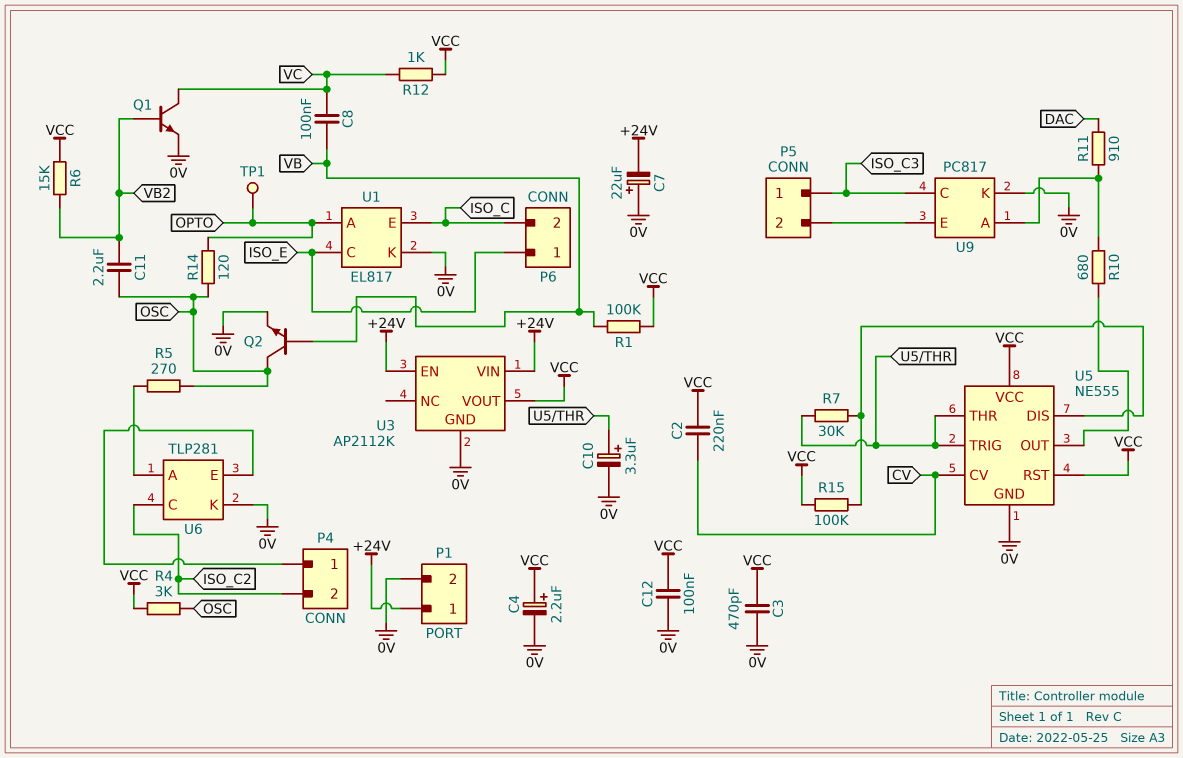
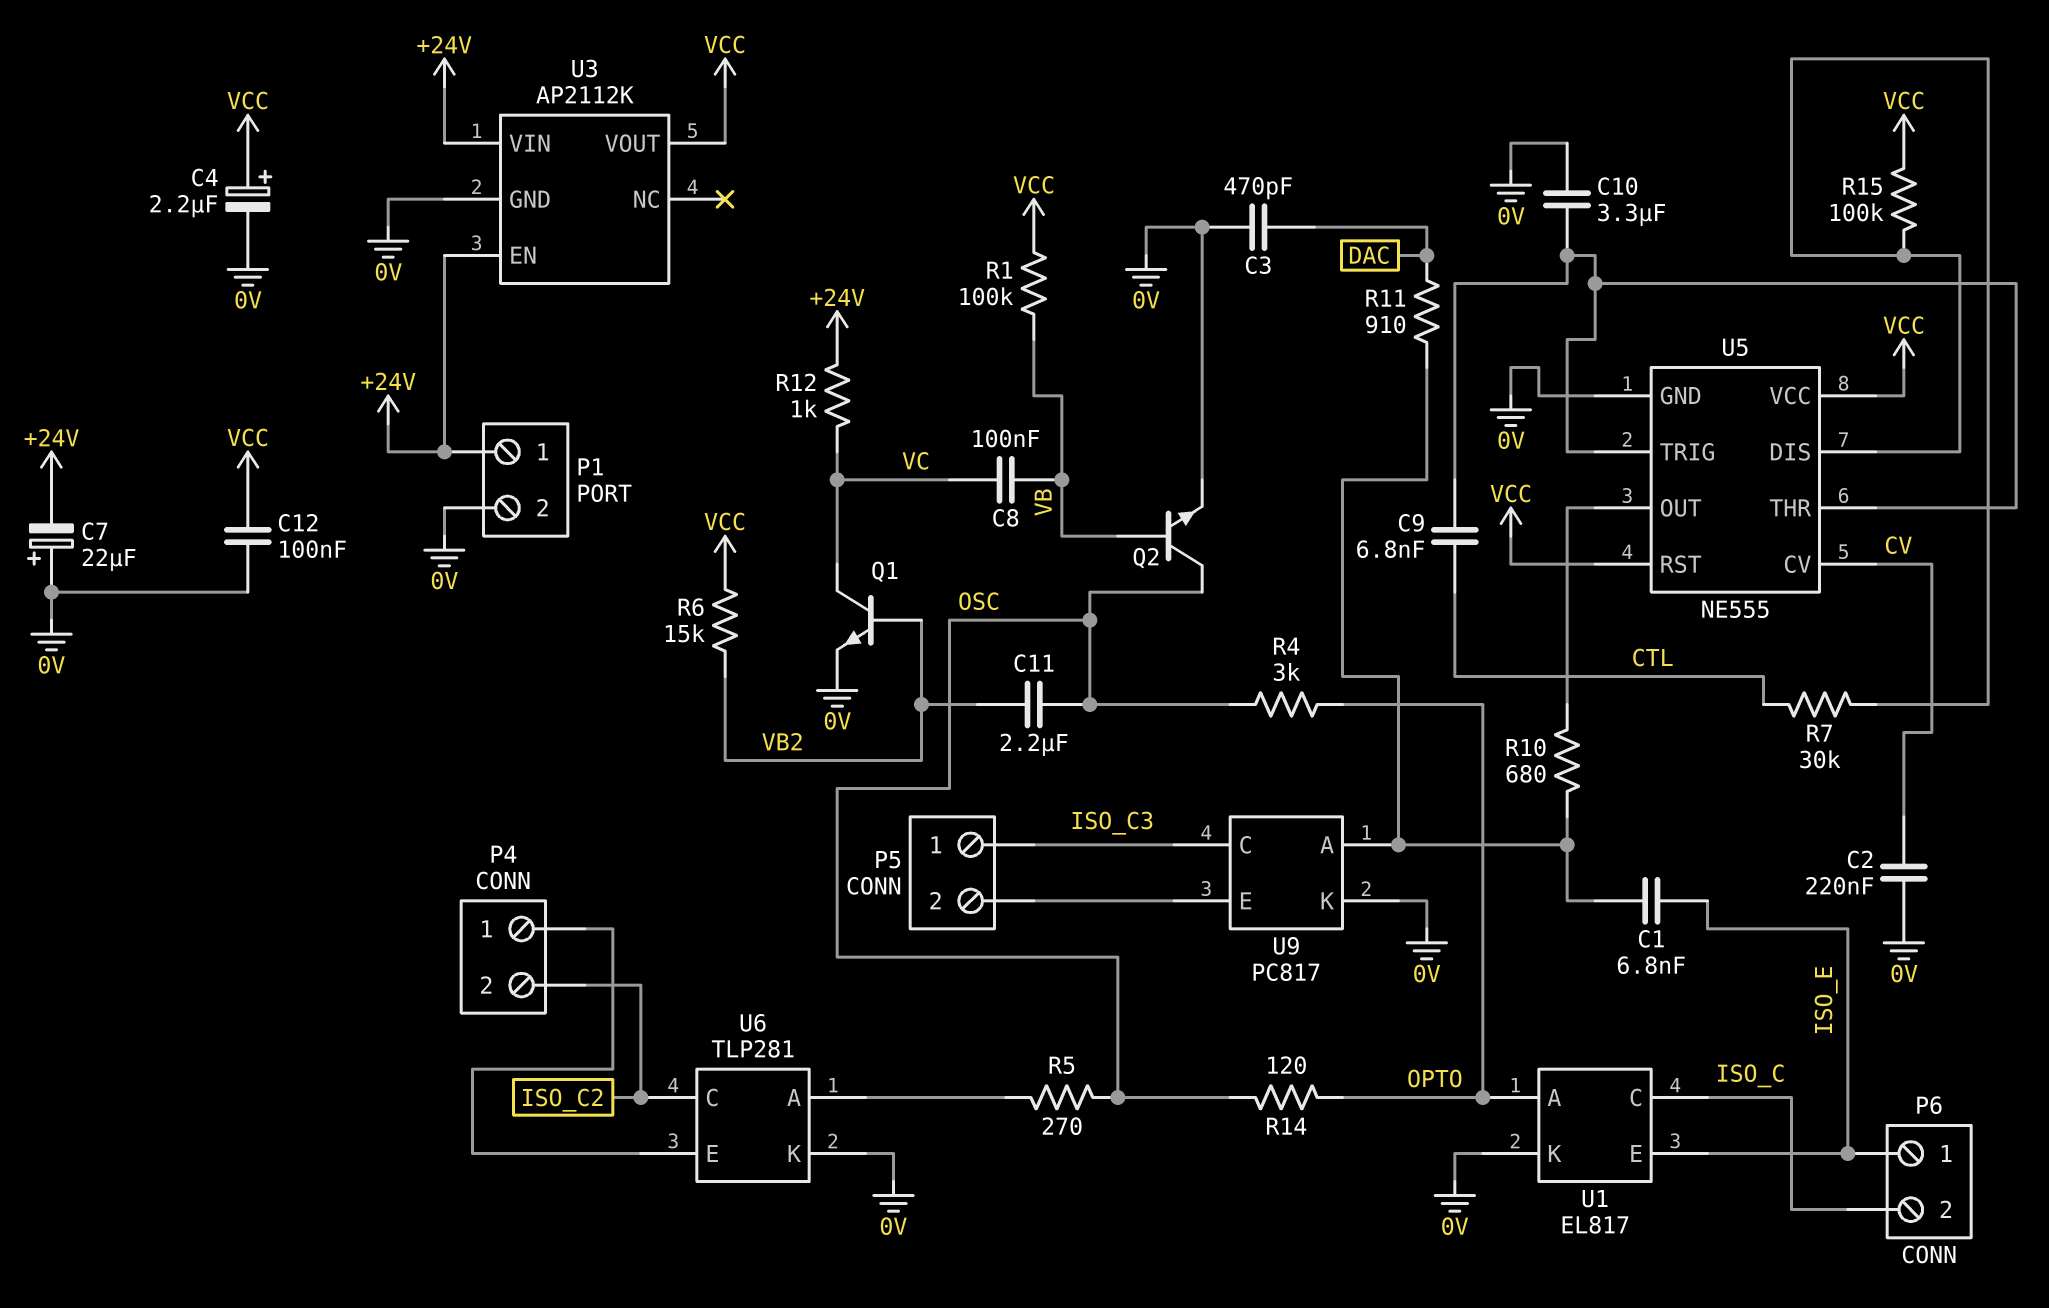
C1: none -> 6.8nF (ISO_E, U9/A)
C2: 220nF (CV, VCC) -> 220nF (0V, CV)
C3: 470pF (0V, VCC) -> 470pF (0V, DAC)
C9: none -> 6.8nF (CTL, U5/THR)
C10: 3.3uF (plus U5/THR, minus 0V) -> 3.3uF (0V, U5/THR)
R4: 3k (OSC, VCC) -> 3k (OPTO, OSC)
R7: 30k (U5/DIS, U5/THR) -> 30k (CTL, U5/DIS)
R12: 1k (VC, VCC) -> 1k (+24V, VC)
TP1: test point (OPTO) -> none
U1 pin C: ISO_E -> ISO_C
U1 pin E: ISO_C -> ISO_E

